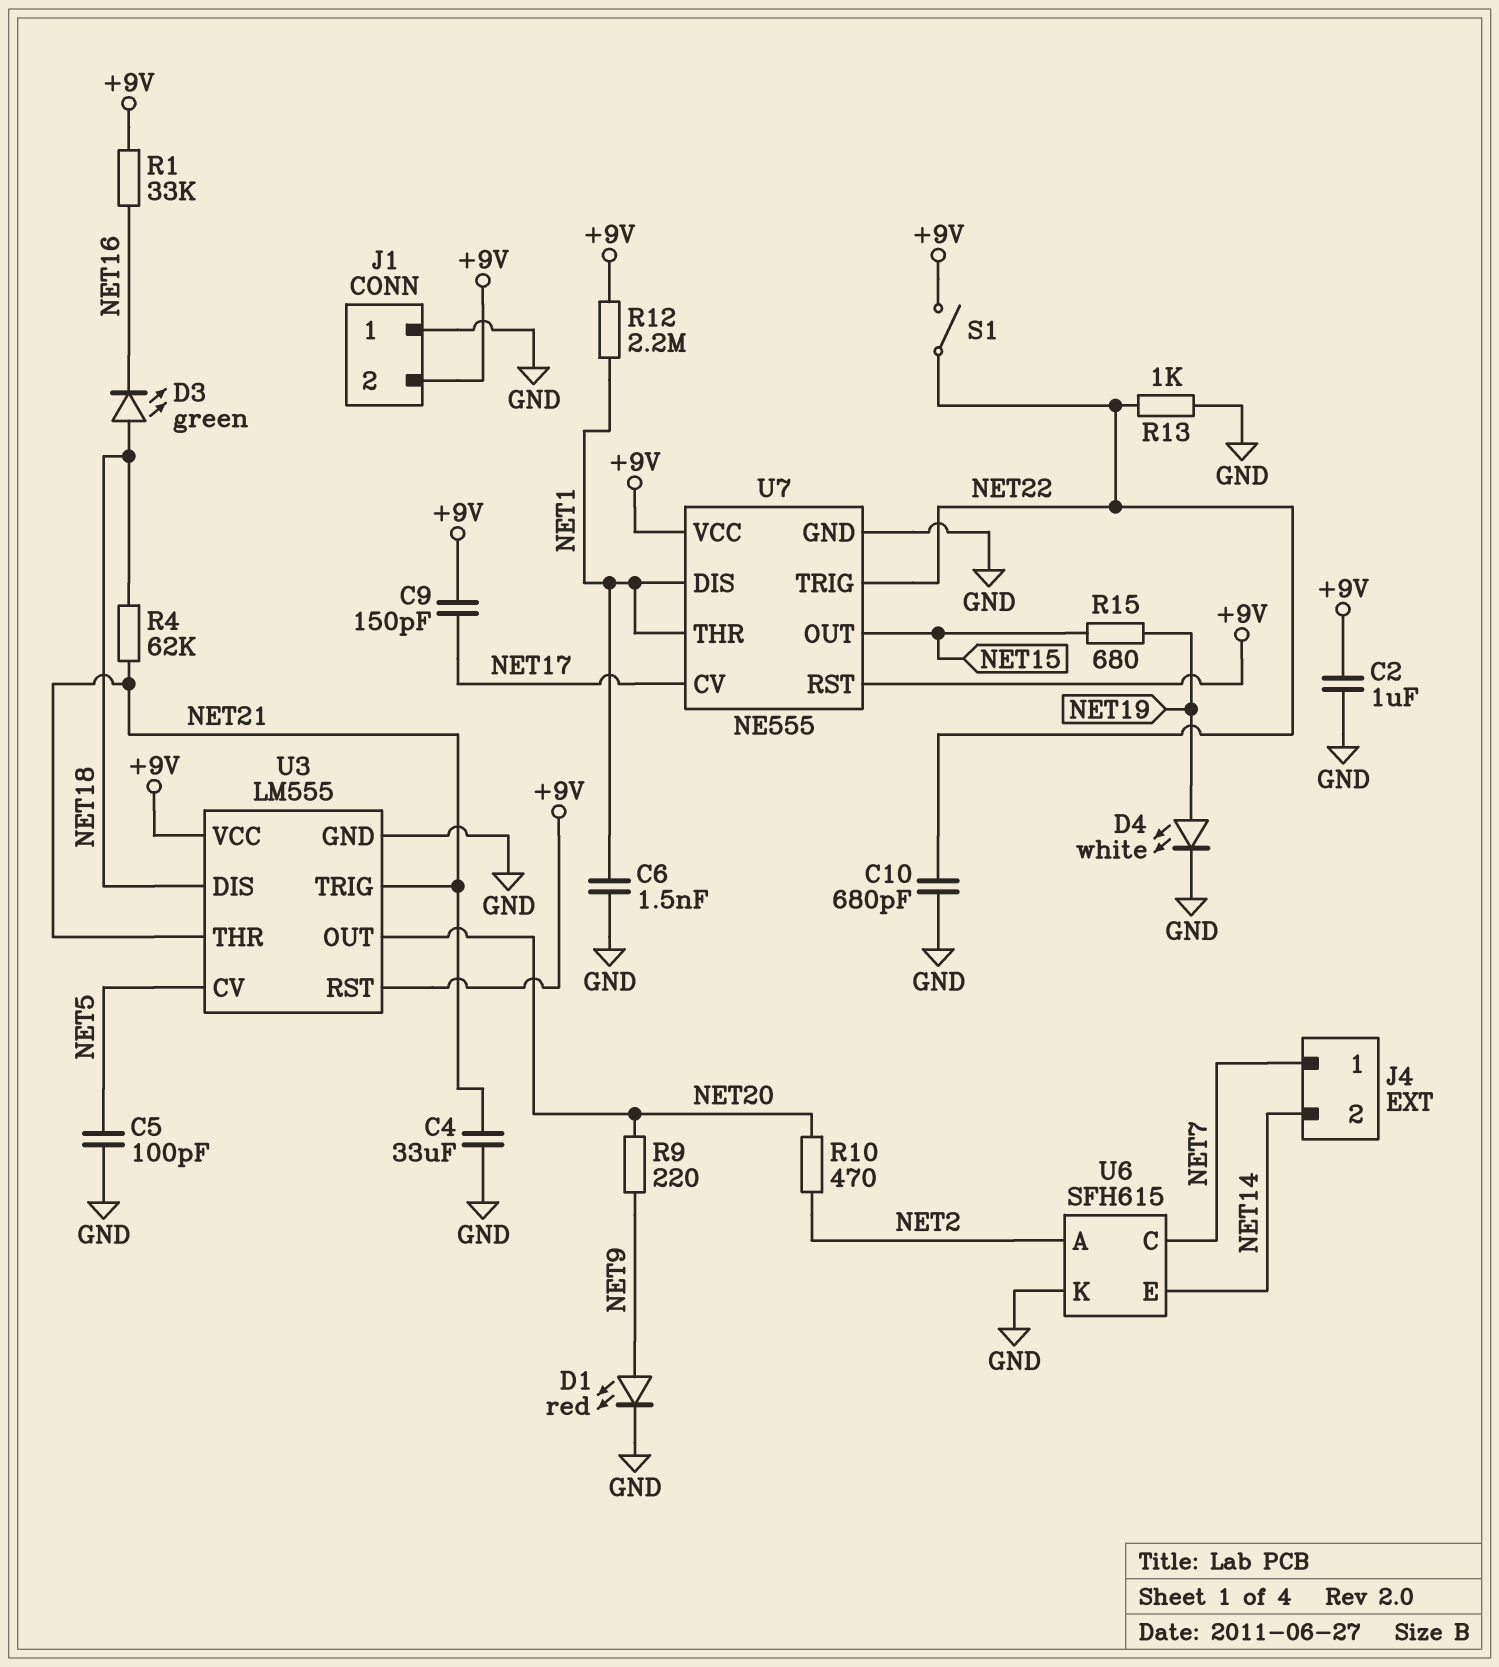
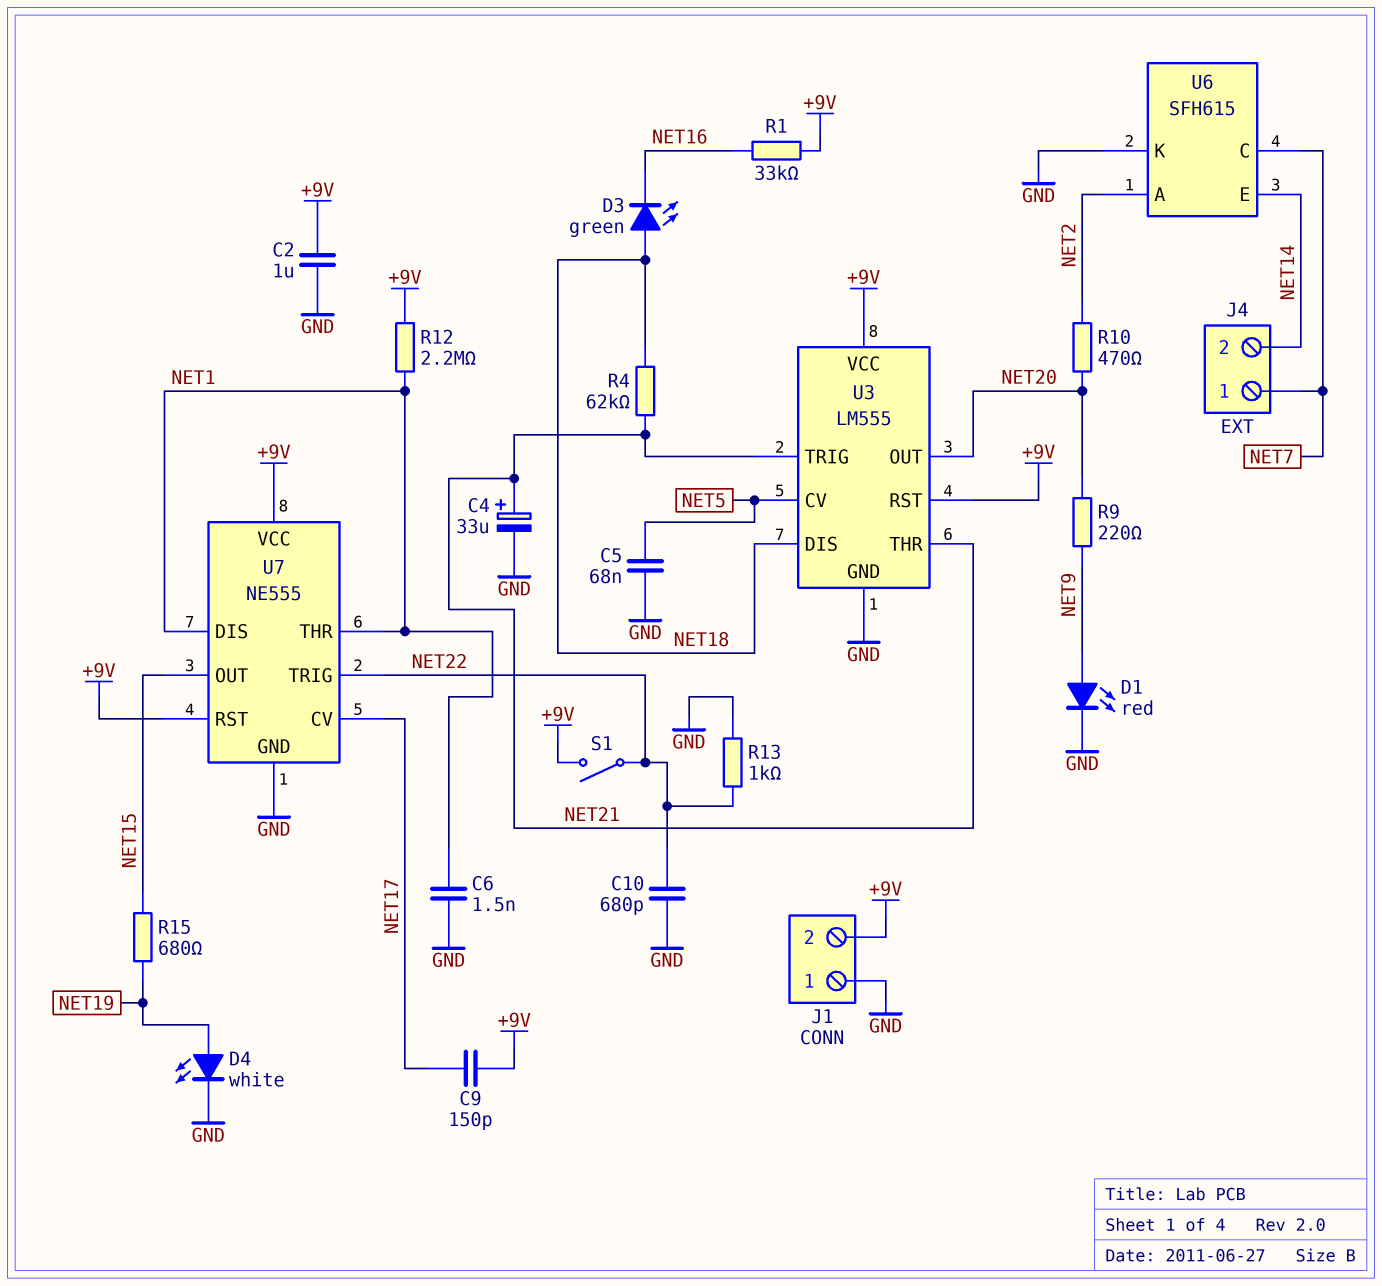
C4: 33uF (GND, NET21) -> 33uF (plus NET21, minus GND)
C5: 100pF (GND, NET5) -> 68nF (GND, NET5)

